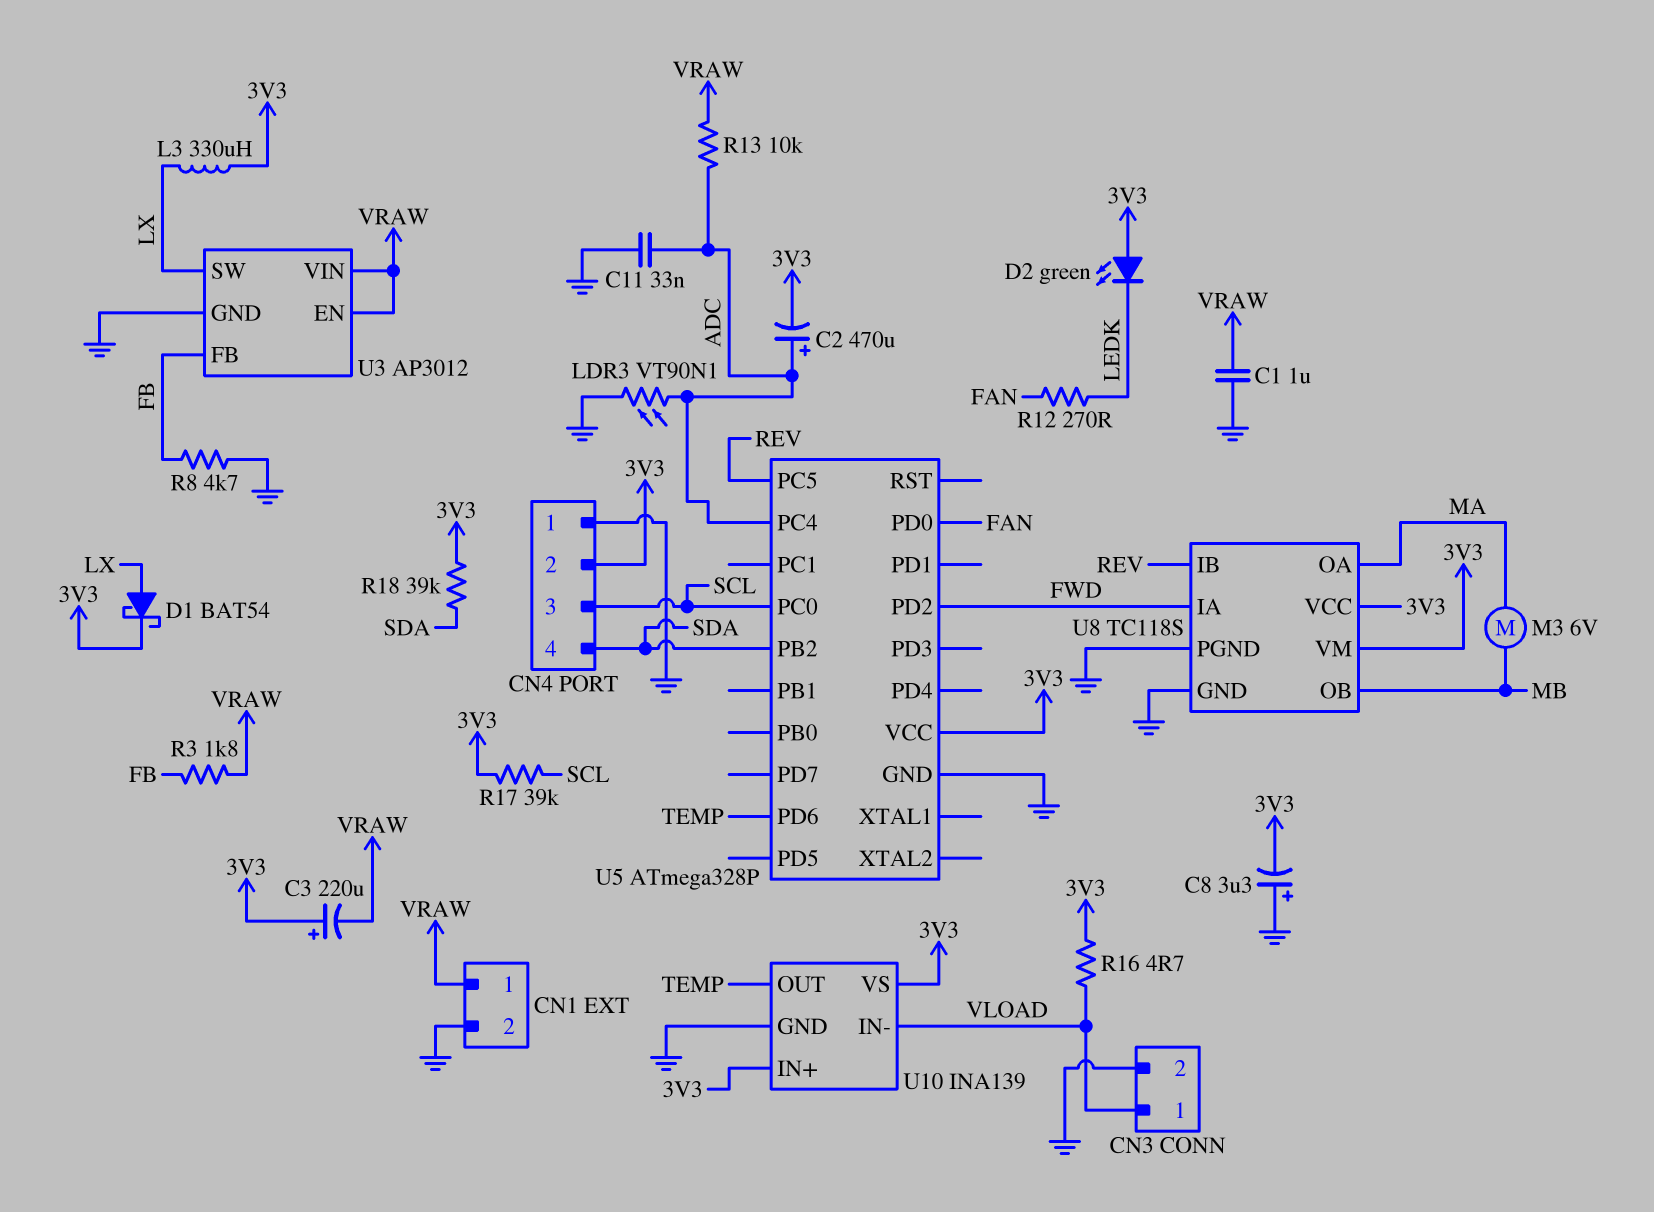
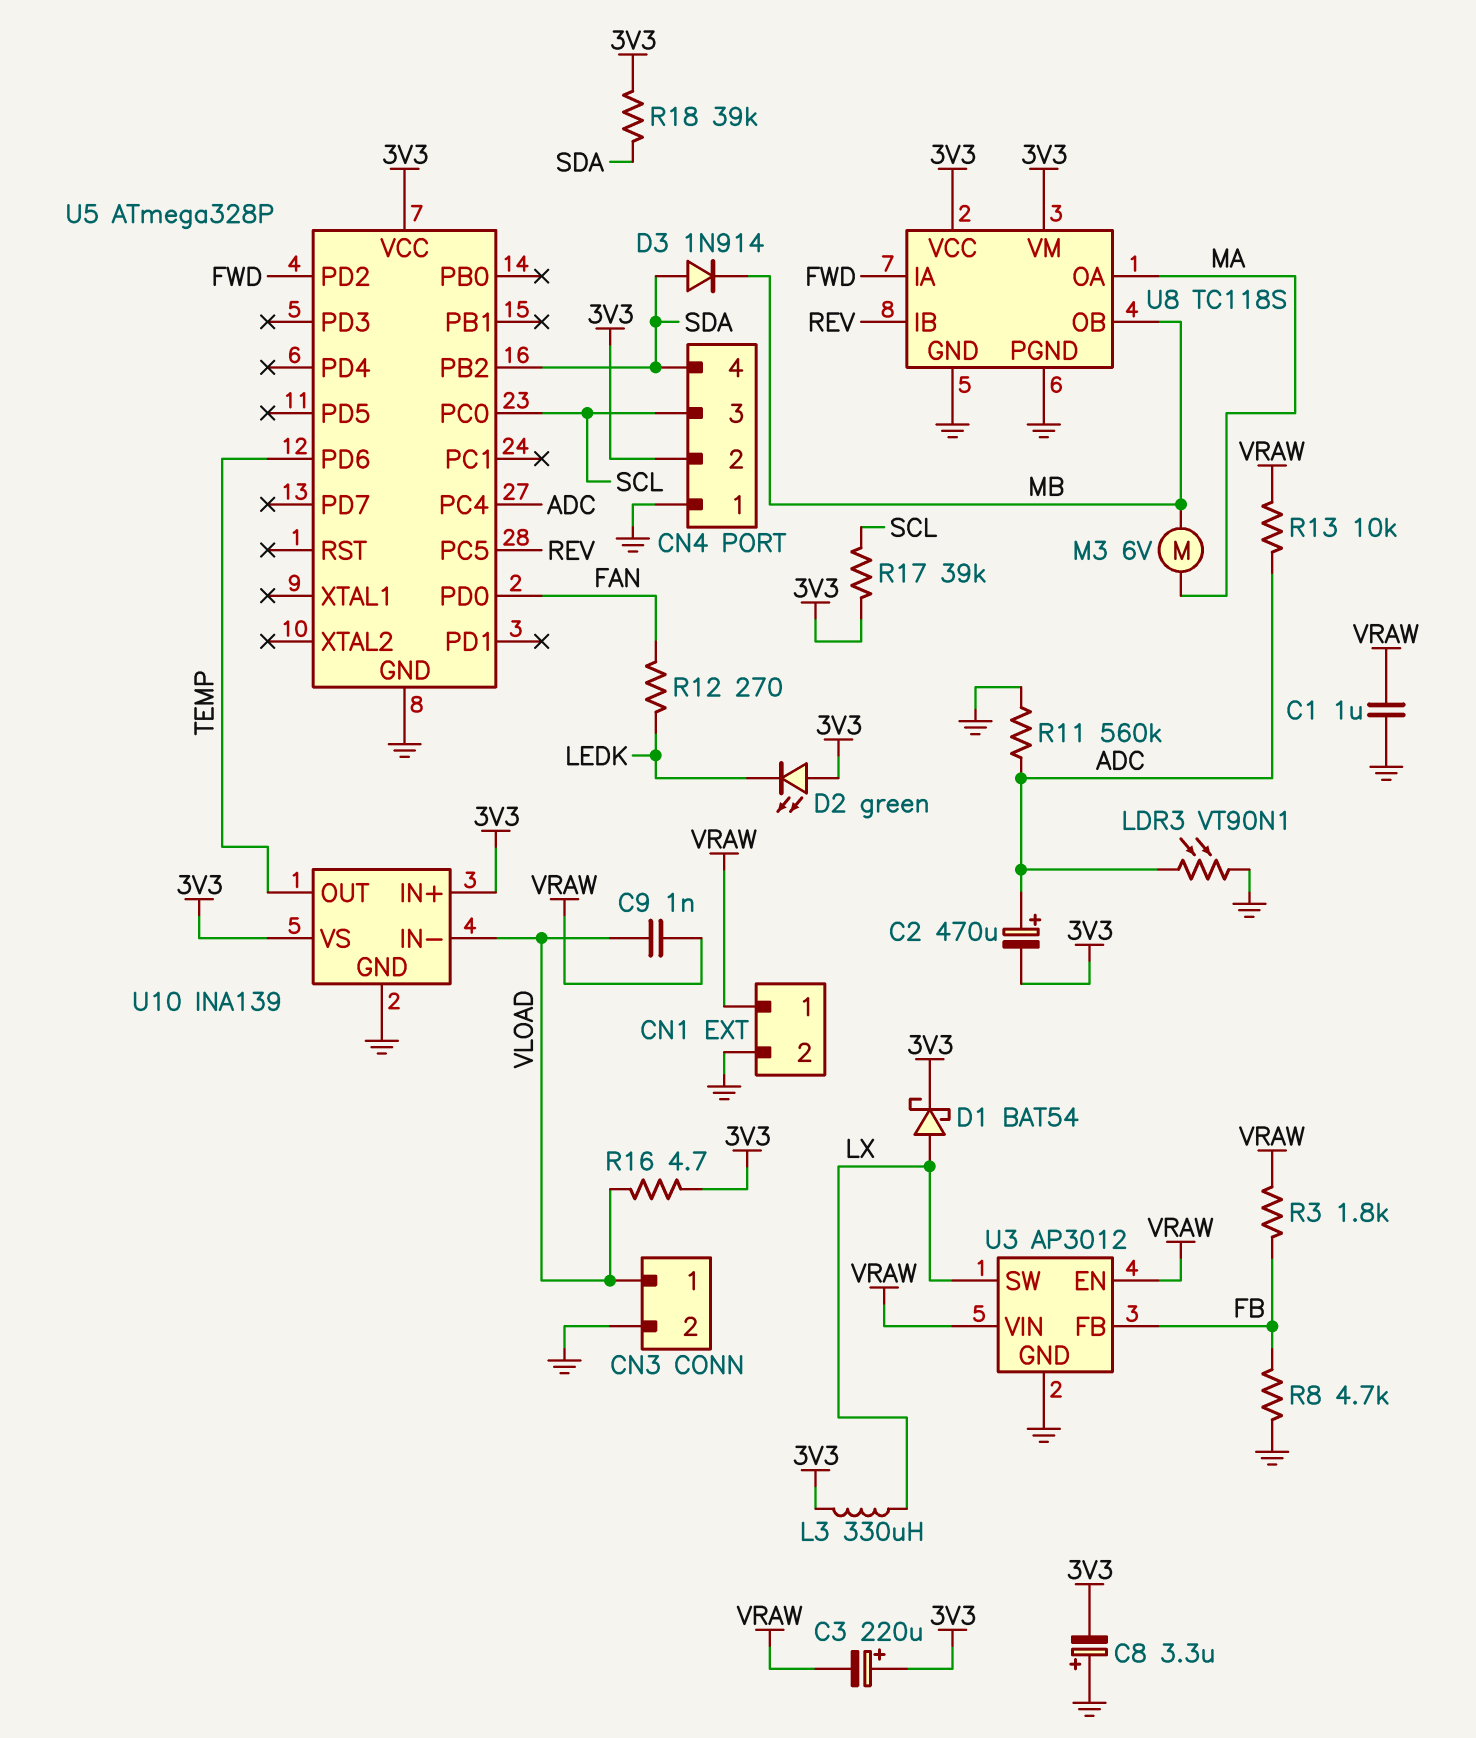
C9: none -> 1nF (VLOAD, VRAW)
C11: 33nF (ADC, GND) -> none
D3: none -> diode 1N914 (A SDA, K MB)
R11: none -> 560k (ADC, GND)

